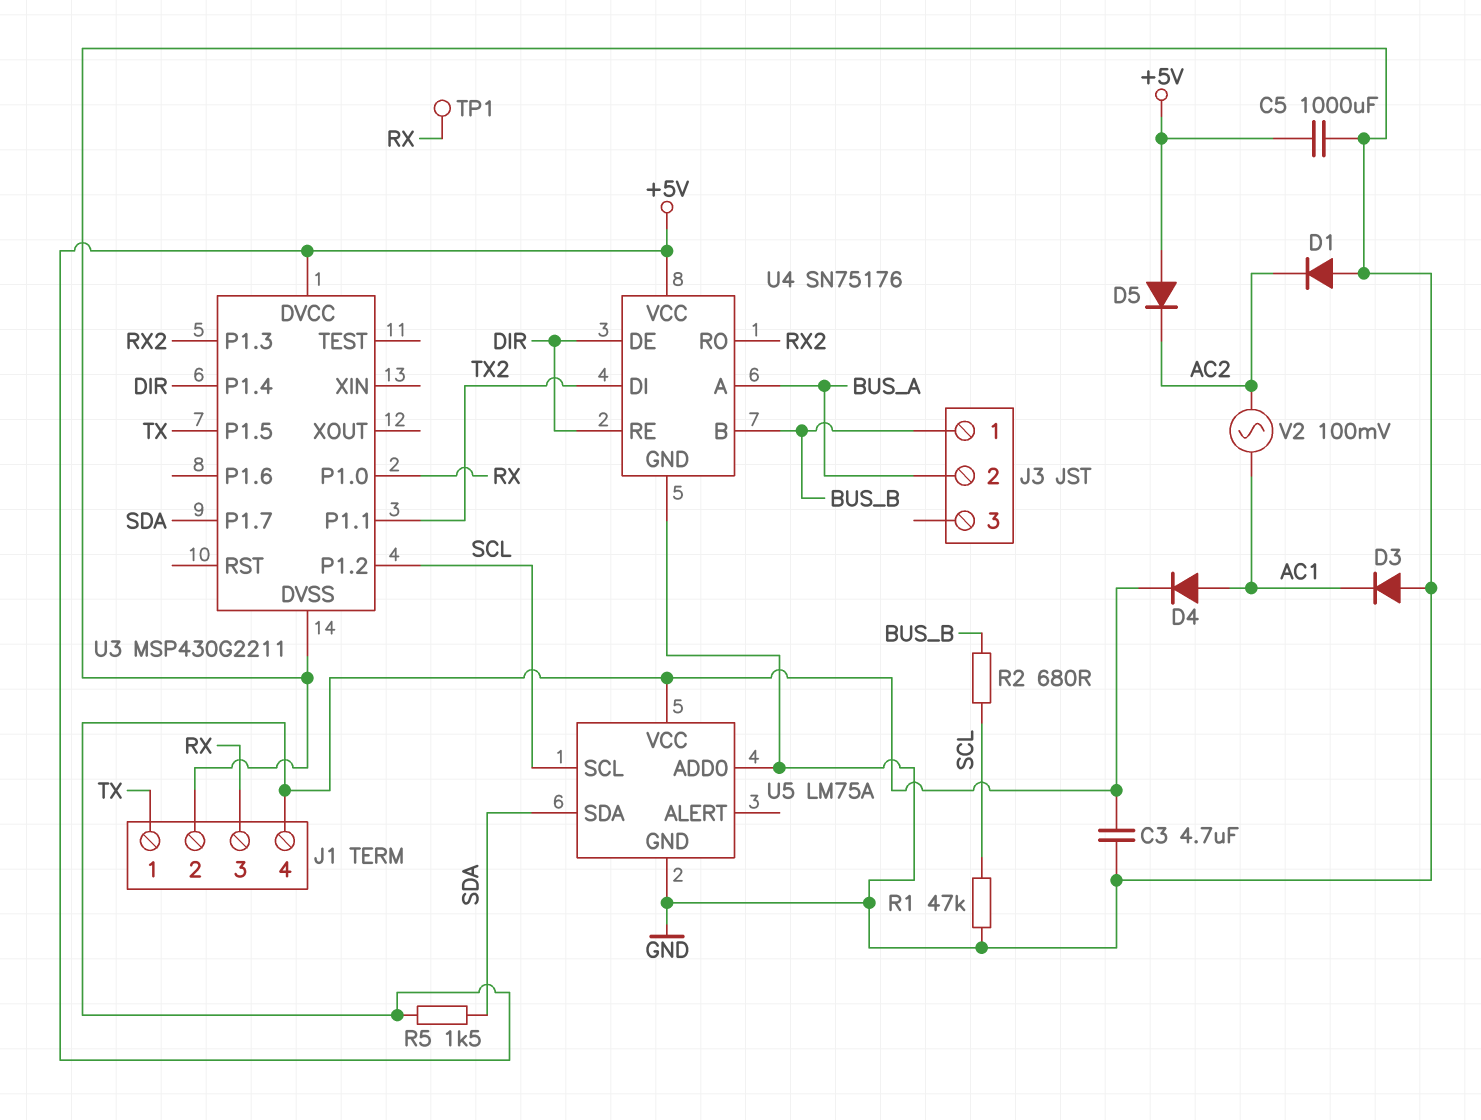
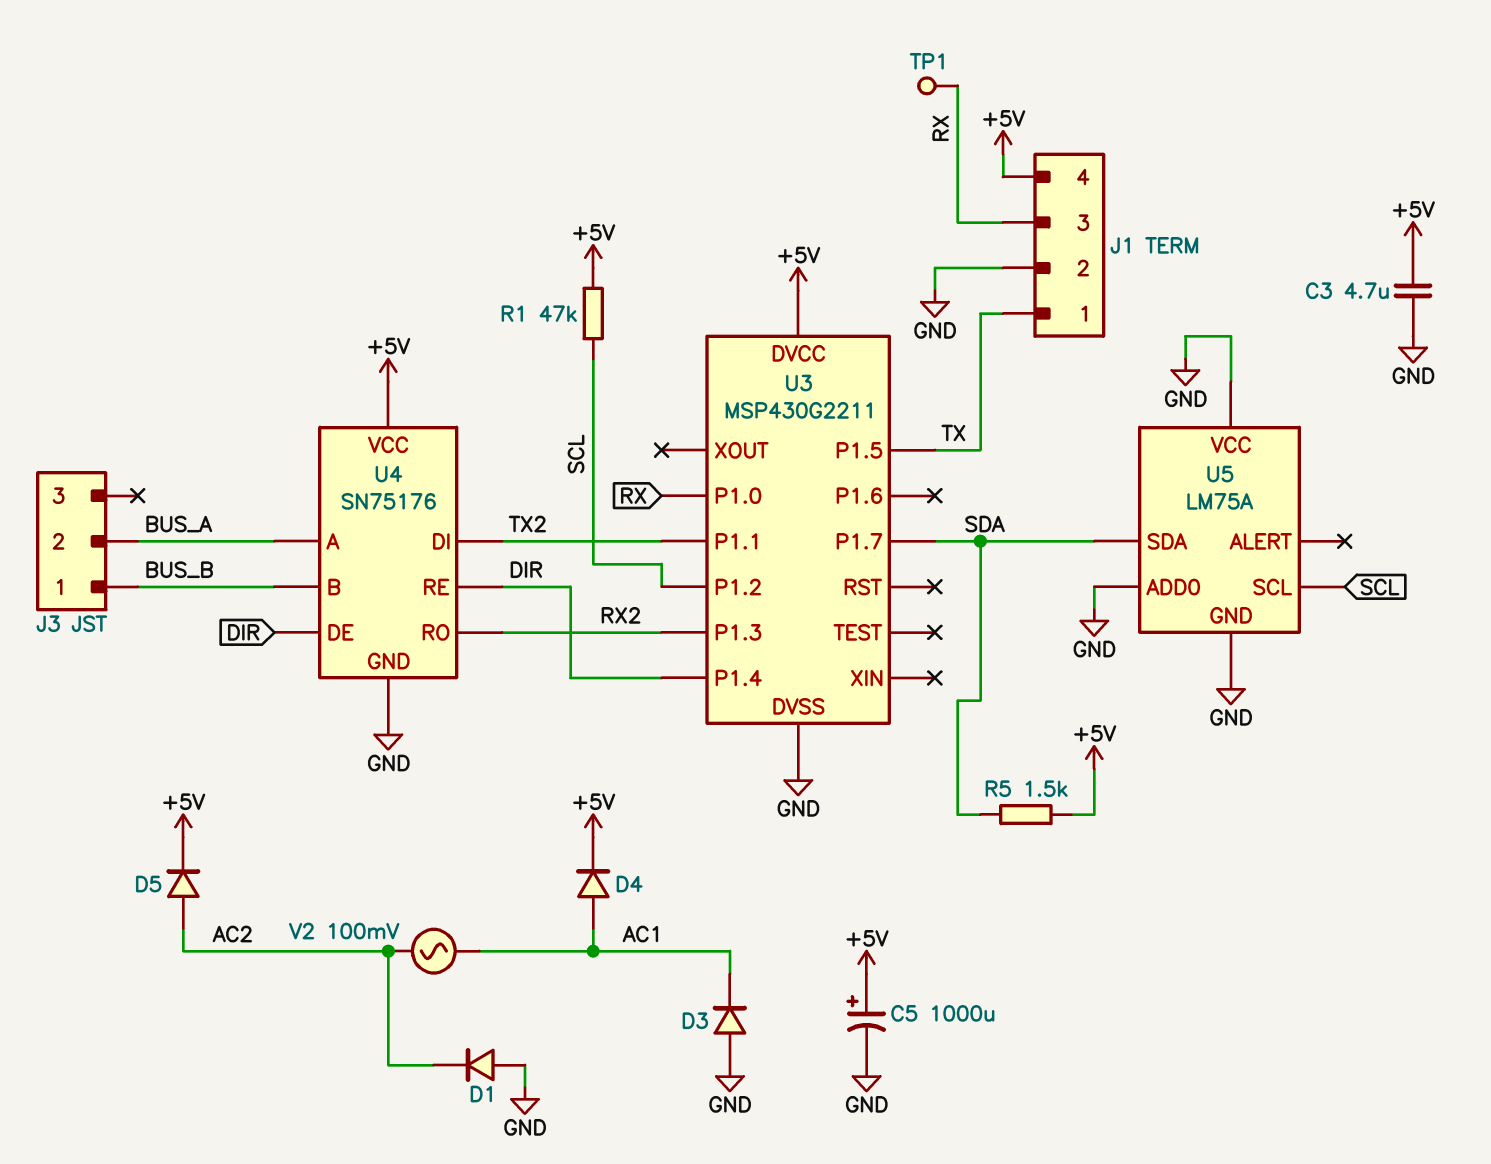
C5: 1000uF (+5V, GND) -> 1000uF (plus +5V, minus GND)
D5: diode (A +5V, K AC2) -> diode (A AC2, K +5V)
R1: 47k (GND, SCL) -> 47k (+5V, SCL)
R2: 680 (BUS_B, SCL) -> none
U5 pin VCC: +5V -> GND

